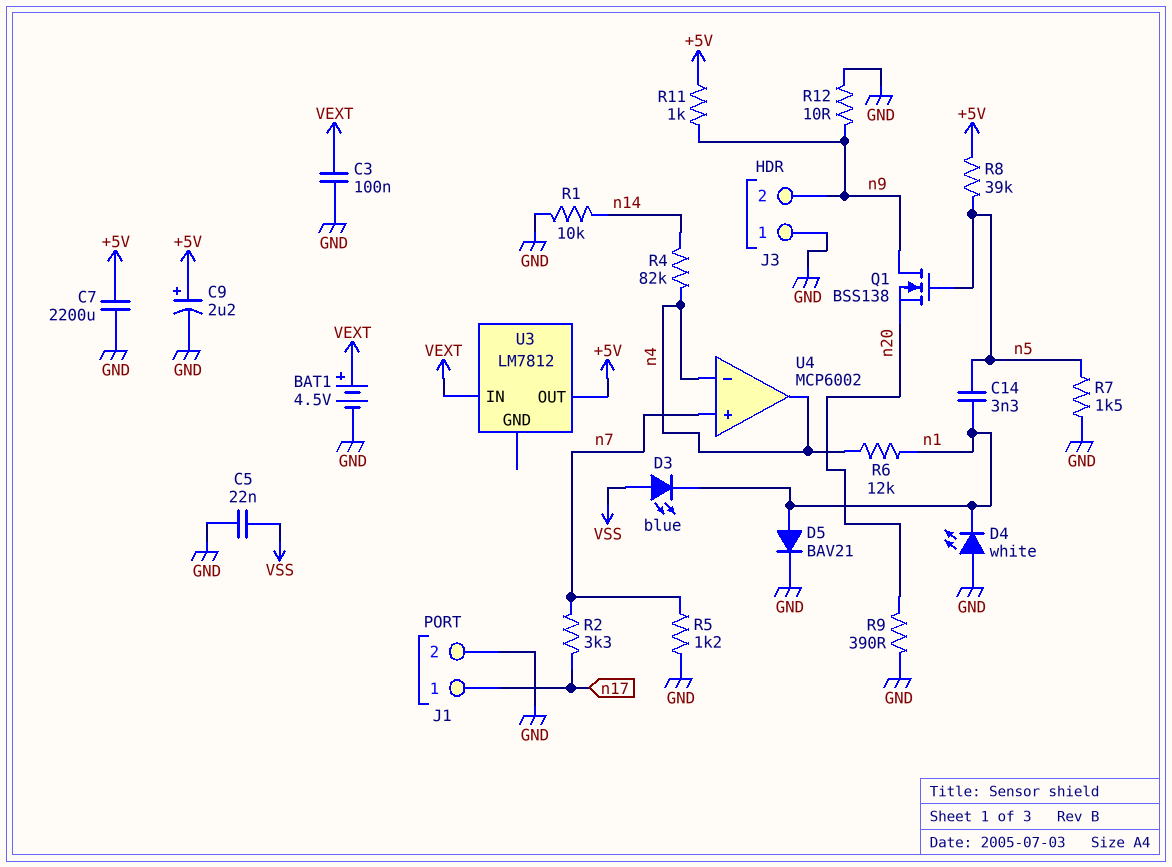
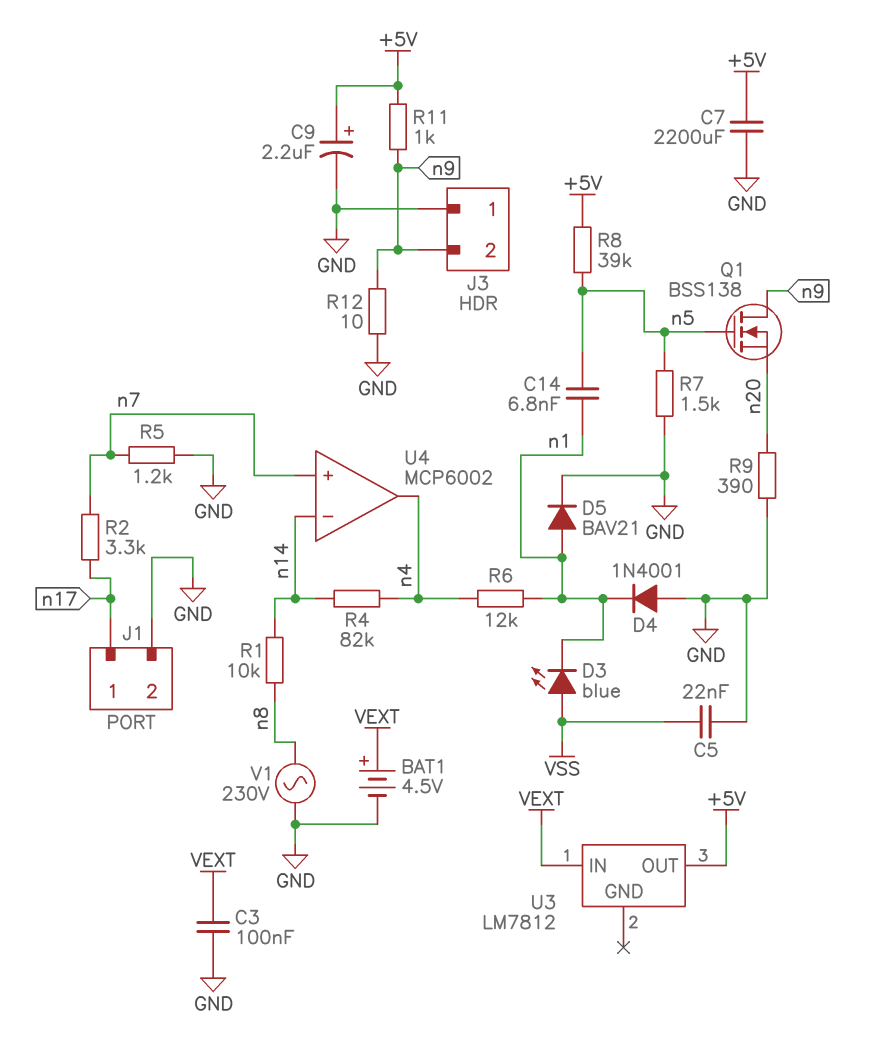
C14: 3.3nF (n1, n5) -> 6.8nF (n1, n5)
D4: LED white (A GND, K n1) -> diode 1N4001 (A GND, K n1)
R1: 10k (GND, n14) -> 10k (n8, n14)
U4 pin in-: n4 -> n14
V1: none -> AC 230V (GND, n8)

